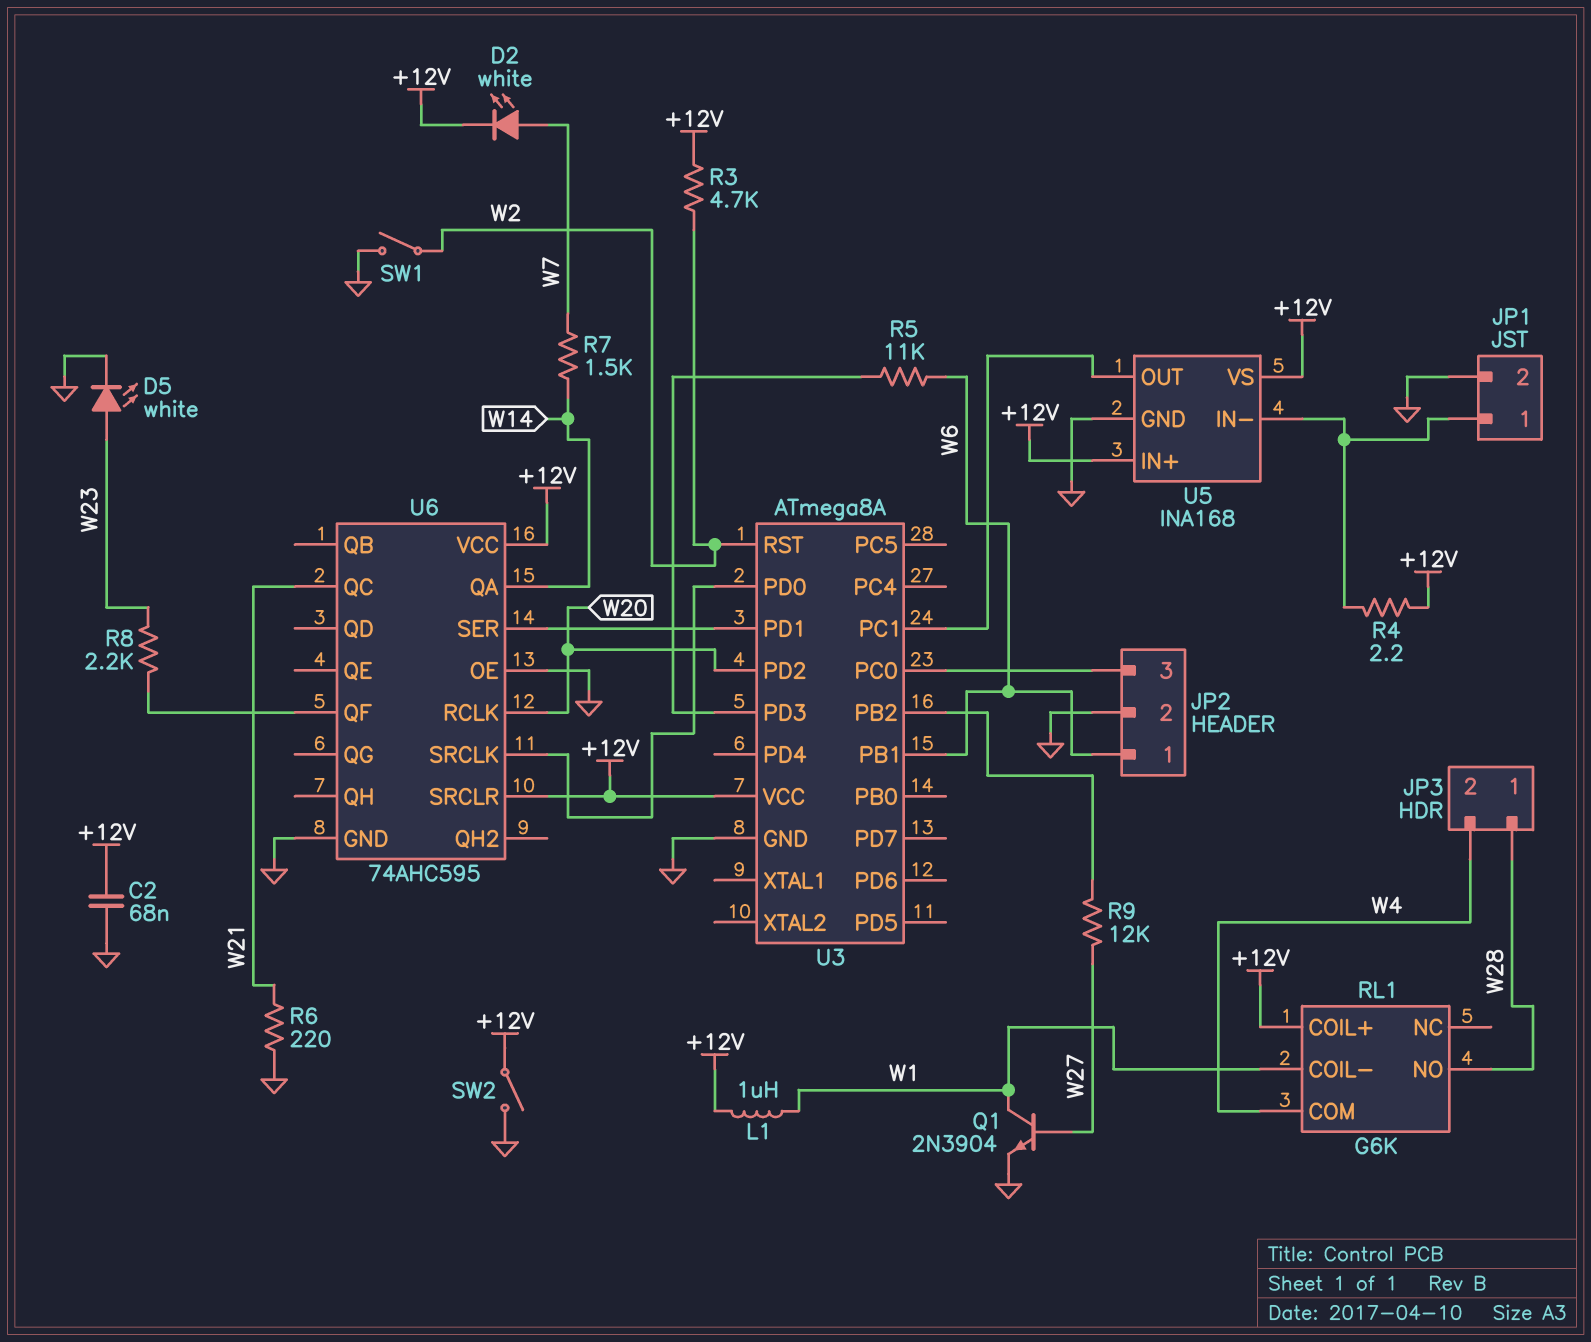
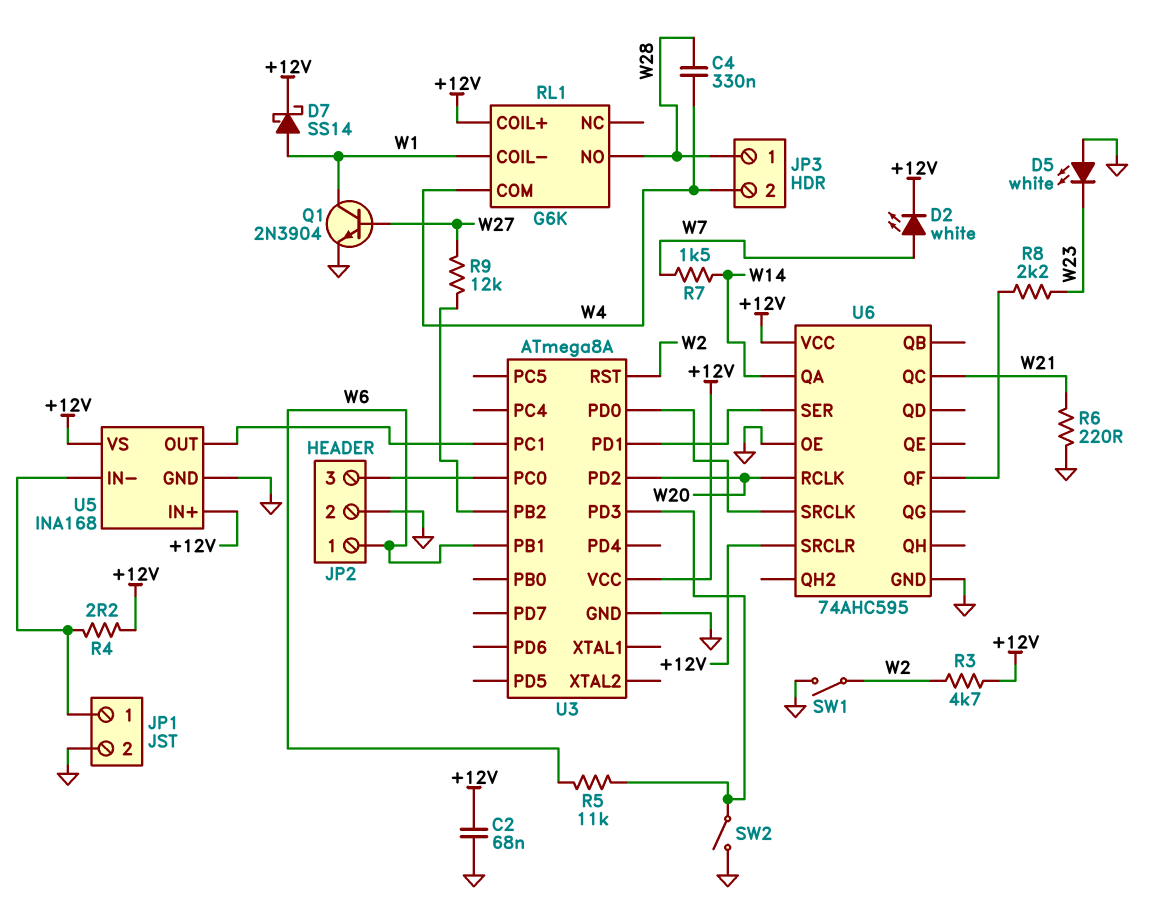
C4: none -> 330nF (W4, W28)
D5: LED white (A W23, K GND) -> LED white (A GND, K W23)
D7: none -> schottky SS14 (A W1, K +12V)
L1: 1uH (+12V, W1) -> none
SW2: switch (+12V, GND) -> switch (GND, U3/PD3)

